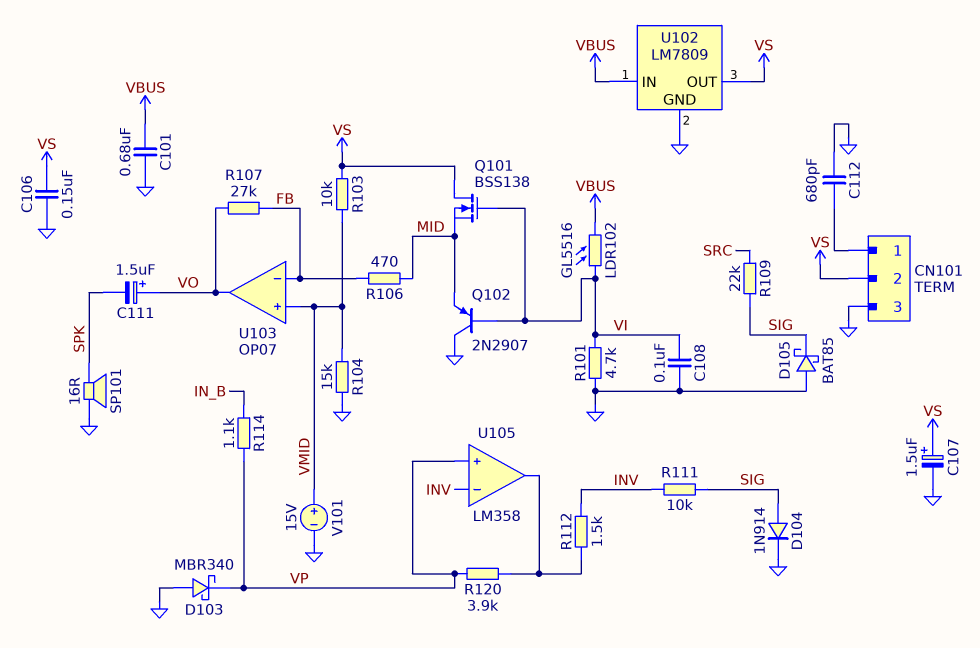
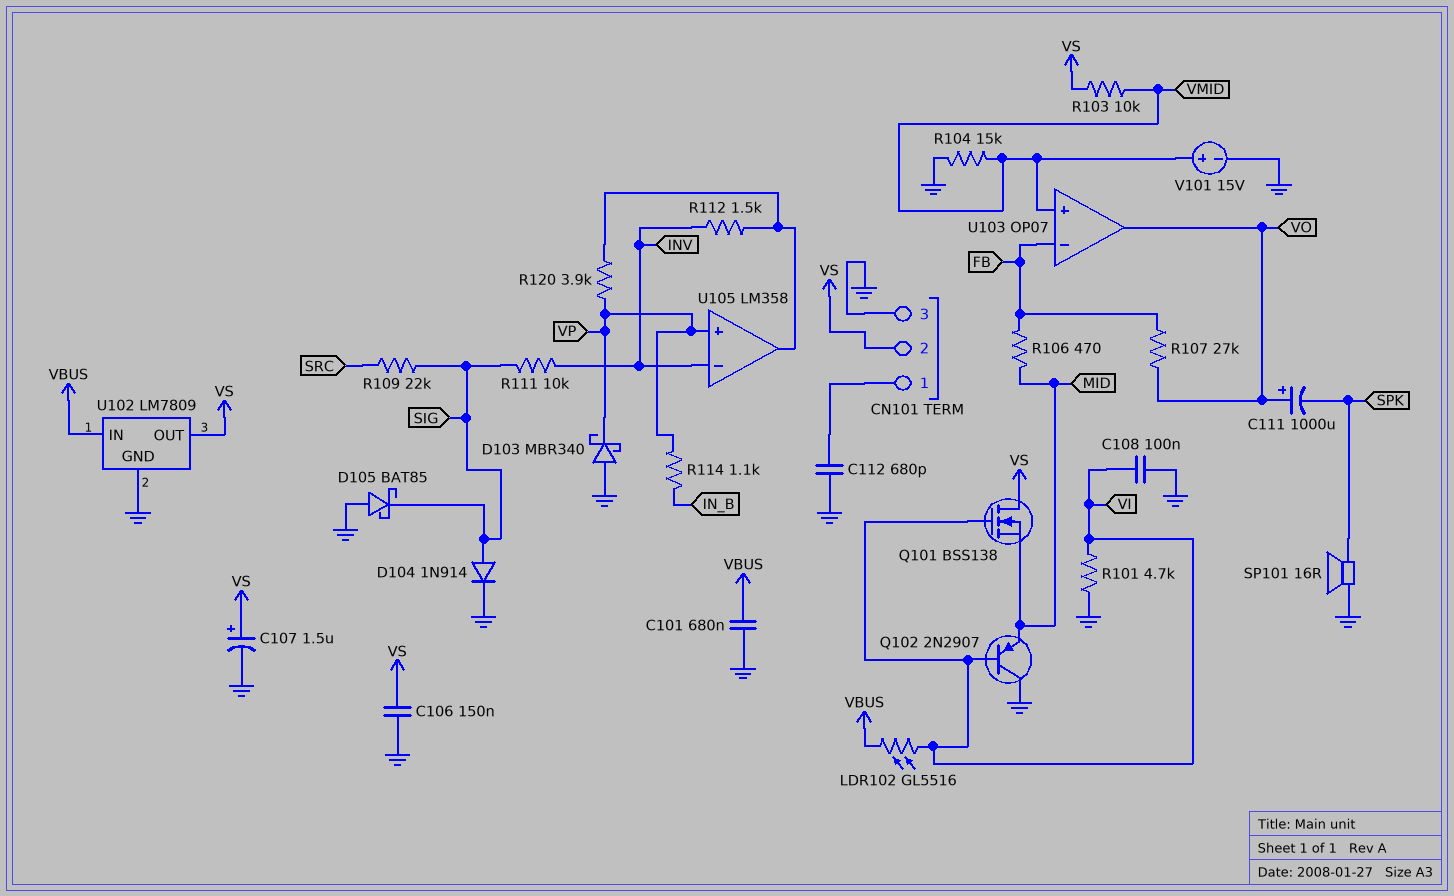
C111: 1.5uF (plus VO, minus SPK) -> 1000uF (plus VO, minus SPK)

